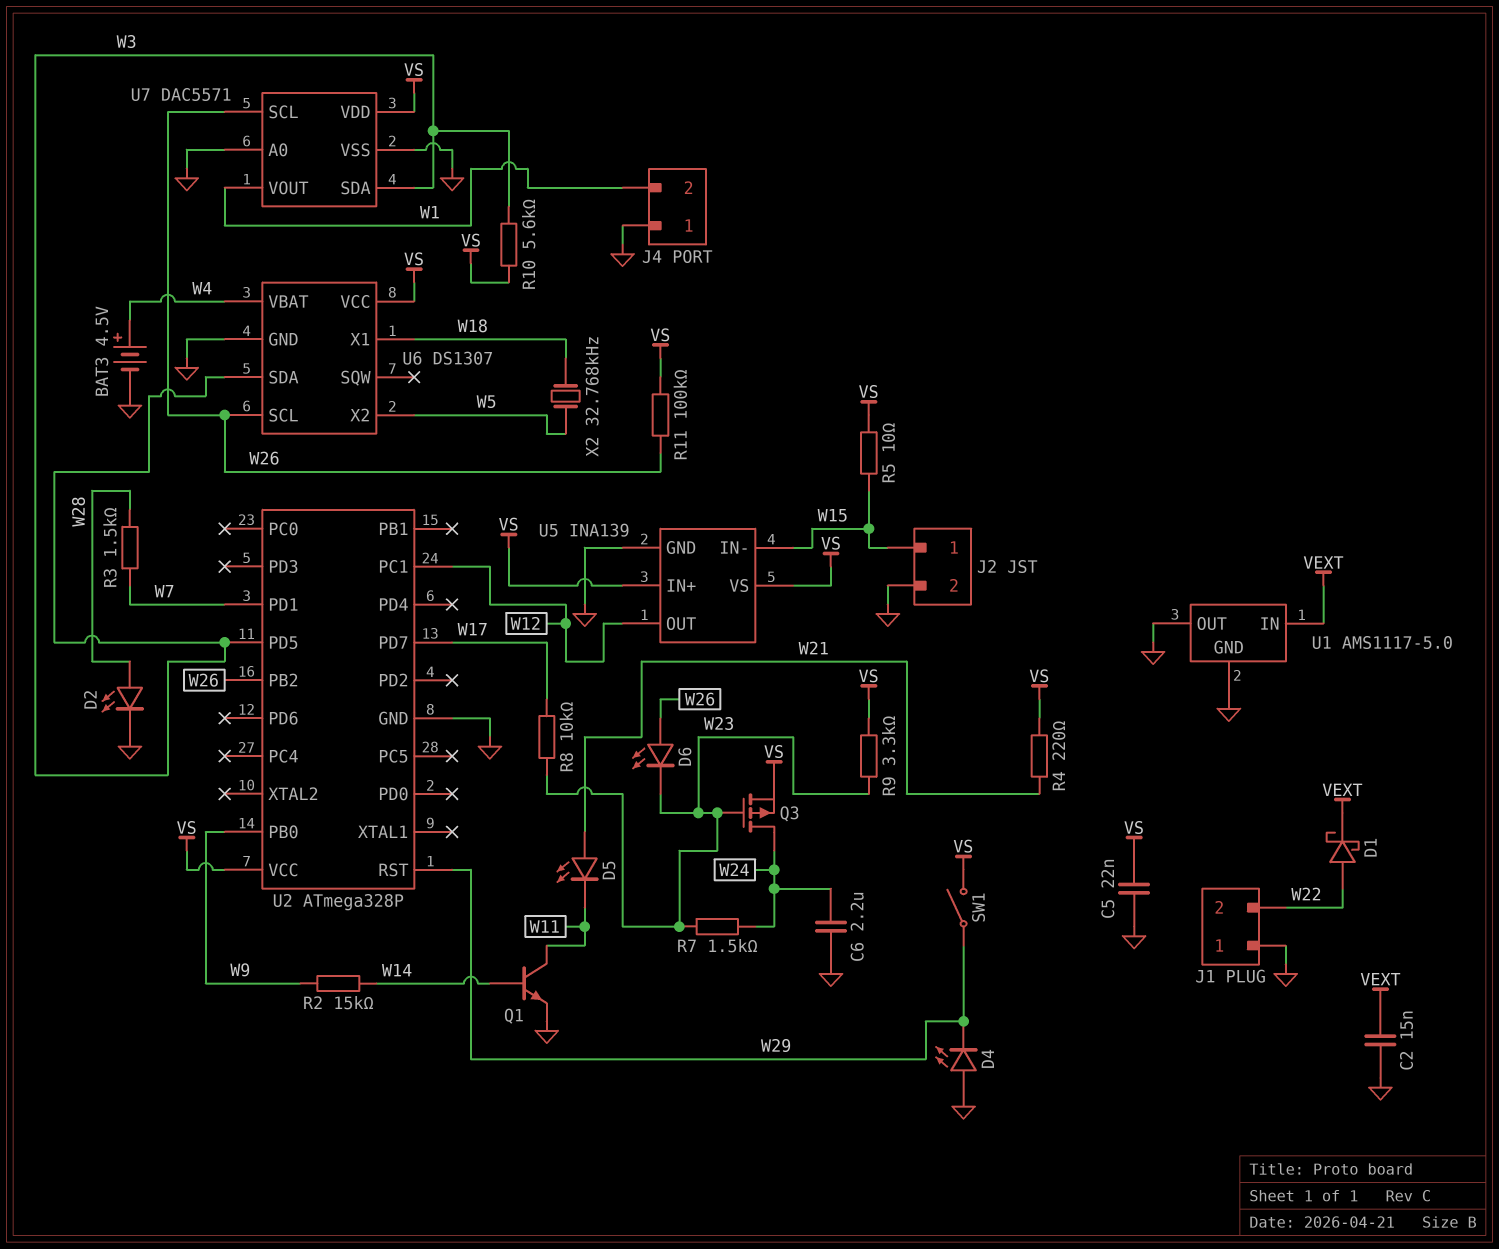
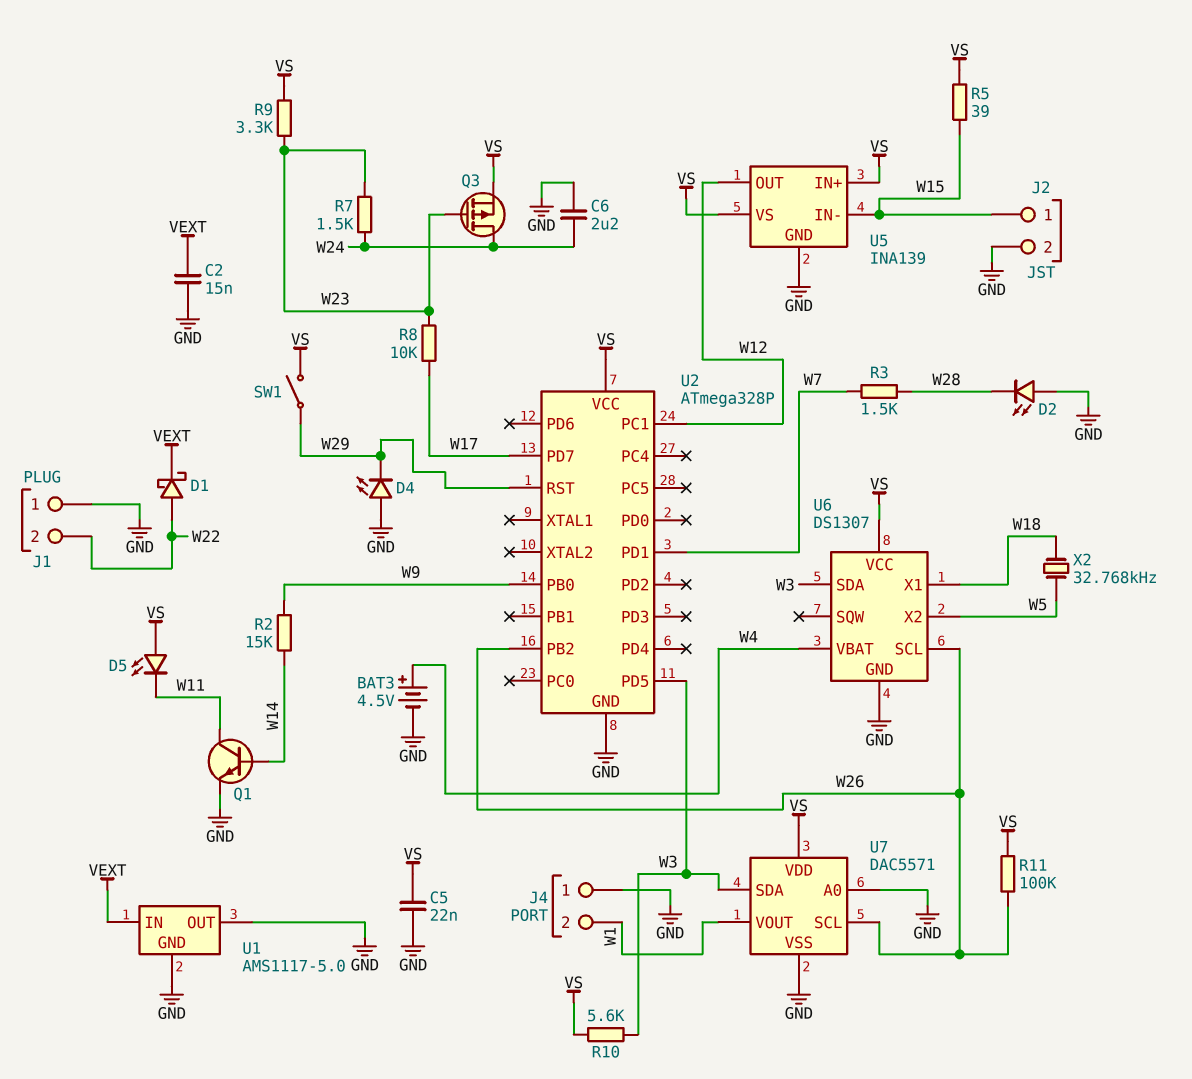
D2: LED (A W28, K GND) -> LED (A GND, K W28)
D5: LED (A W21, K W11) -> LED (A VS, K W11)
D6: LED (A W26, K W23) -> none
R4: 220 (VS, W21) -> none
R5: 10 (VS, W15) -> 39 (VS, W15)

